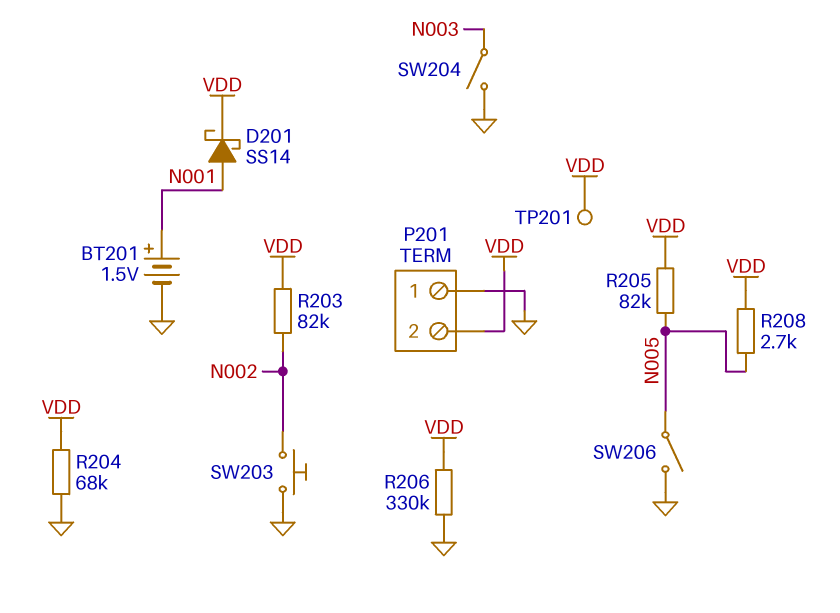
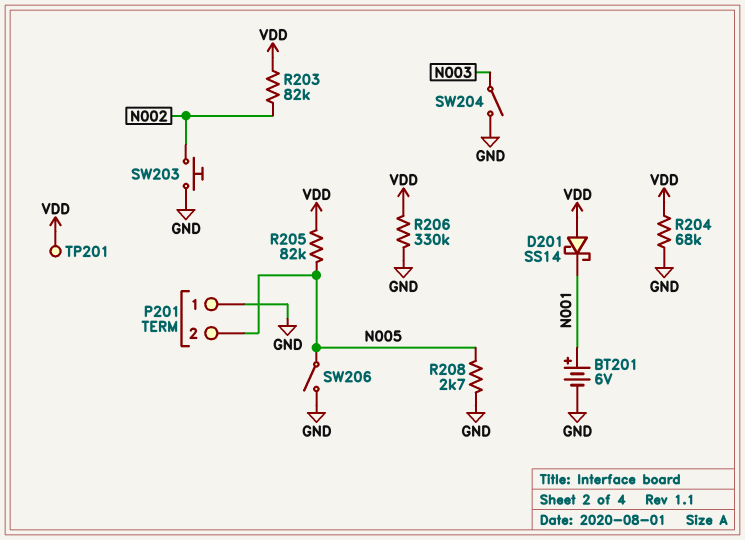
BT201: 1.5V (plus N001, minus GND) -> 6V (plus N001, minus GND)
D201: schottky SS14 (A N001, K VDD) -> schottky SS14 (A VDD, K N001)
P201 pin 2: VDD -> N005
R208: 2.7k (N005, VDD) -> 2.7k (GND, N005)

